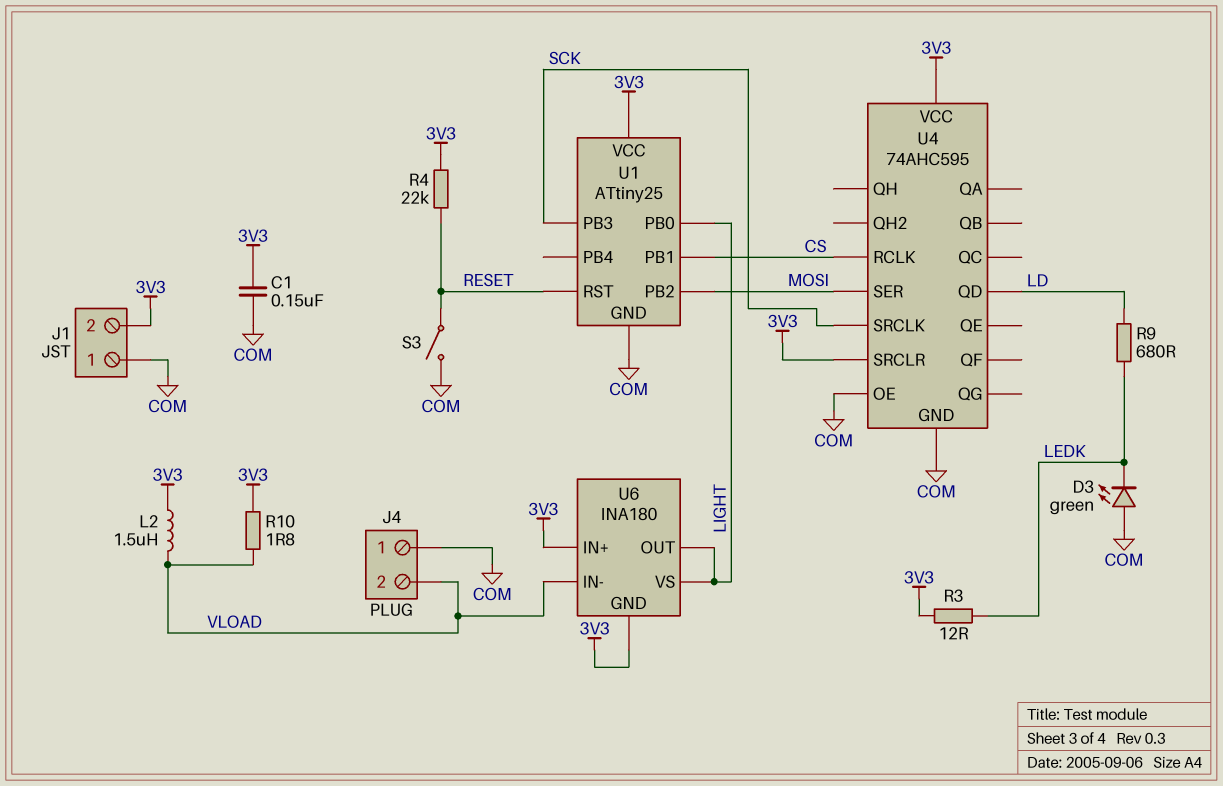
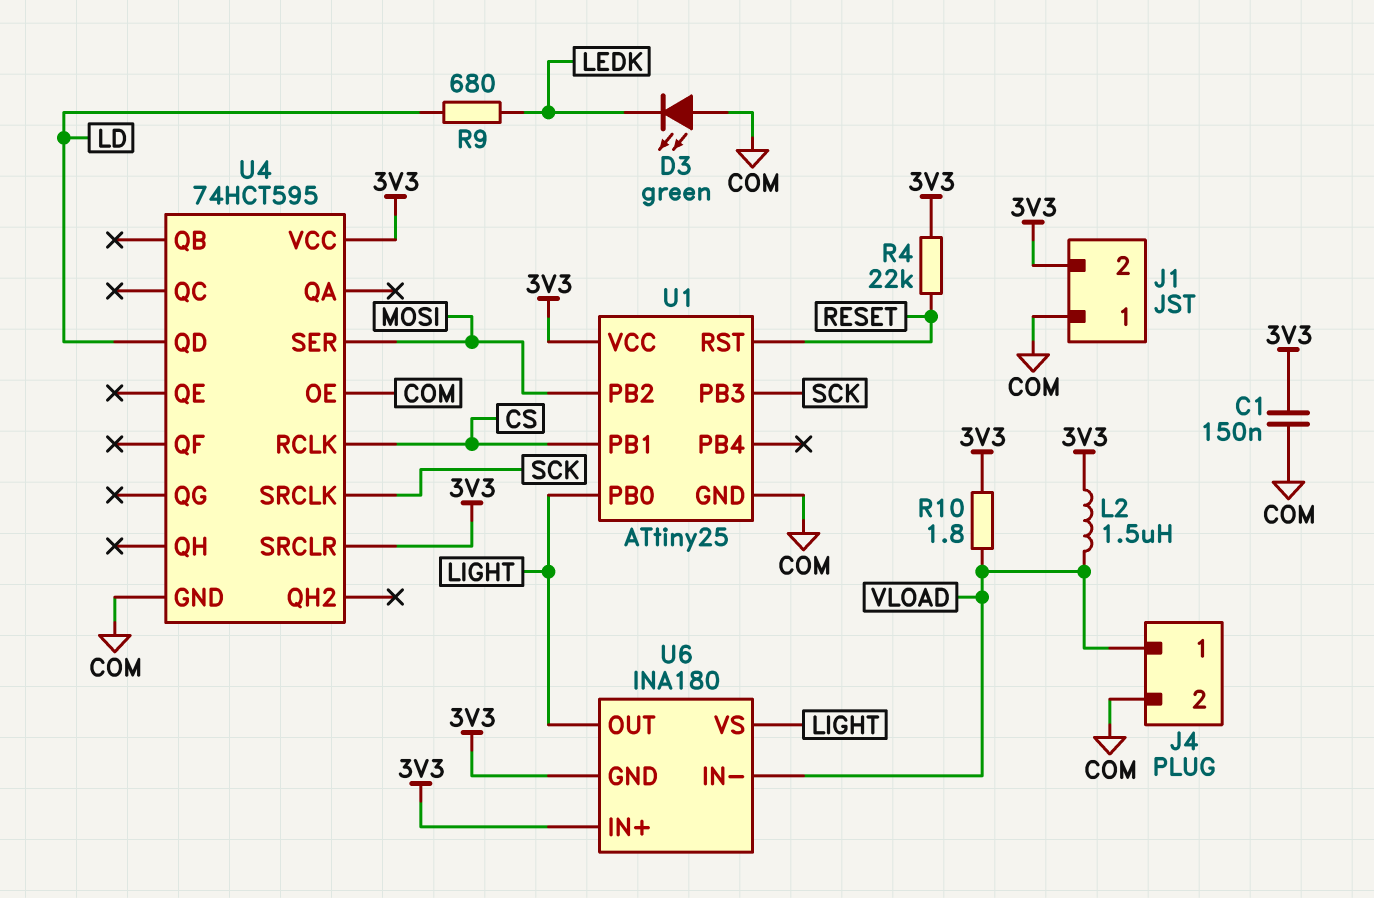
J4 pin 1: COM -> VLOAD
J4 pin 2: VLOAD -> COM
R3: 12 (3V3, LEDK) -> none
S3: switch (COM, RESET) -> none
U4: 74AHC595 -> 74HCT595

